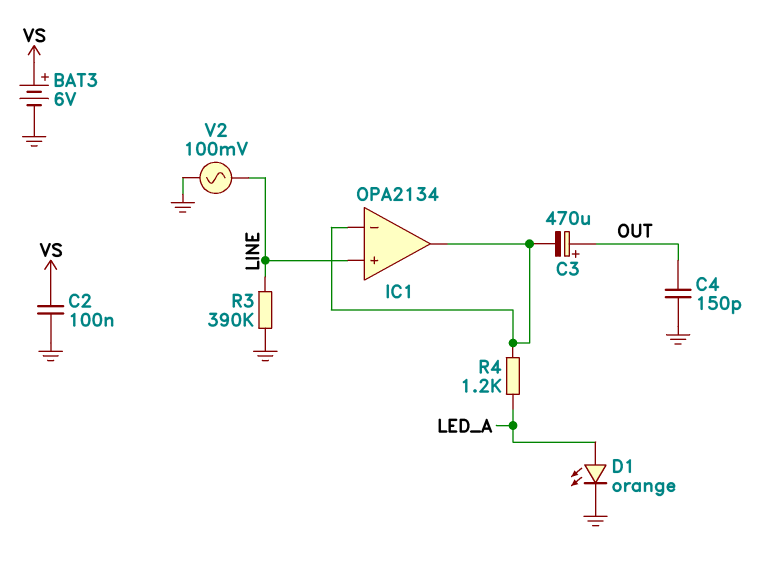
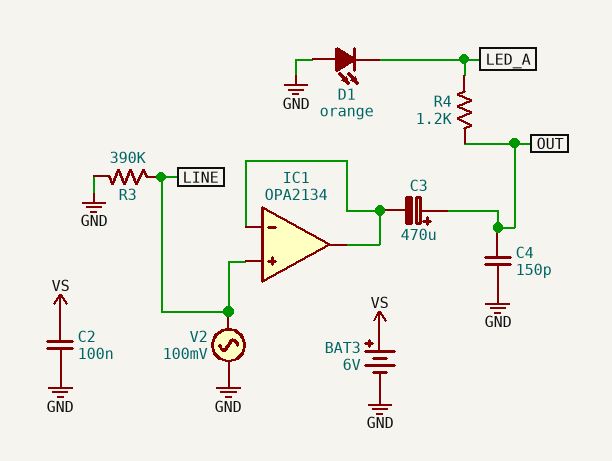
D1: LED orange (A LED_A, K GND) -> LED orange (A GND, K LED_A)
R4: 1.2k (IC1/in-, LED_A) -> 1.2k (LED_A, OUT)

